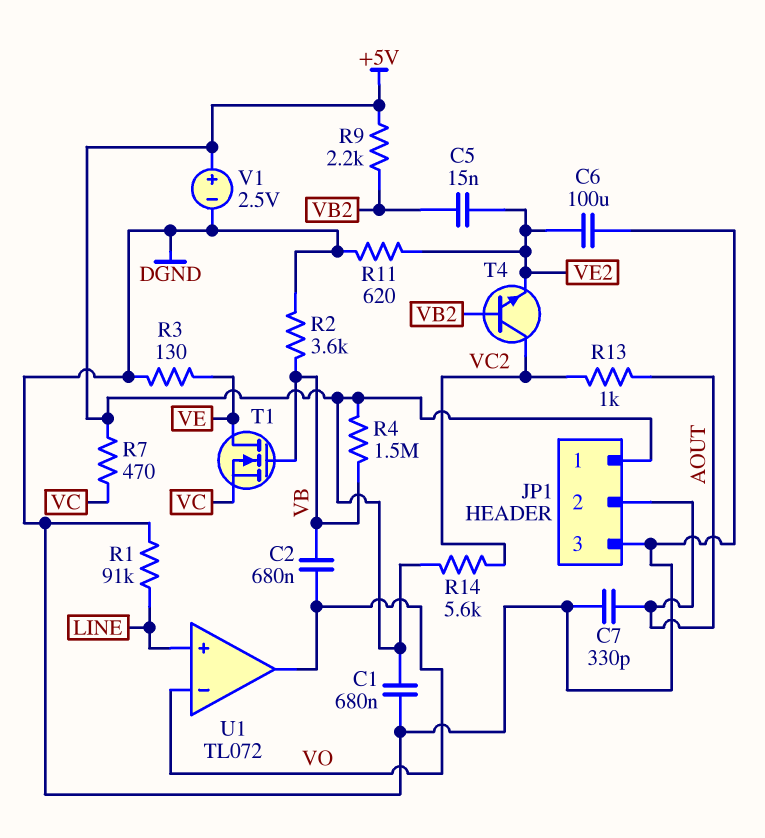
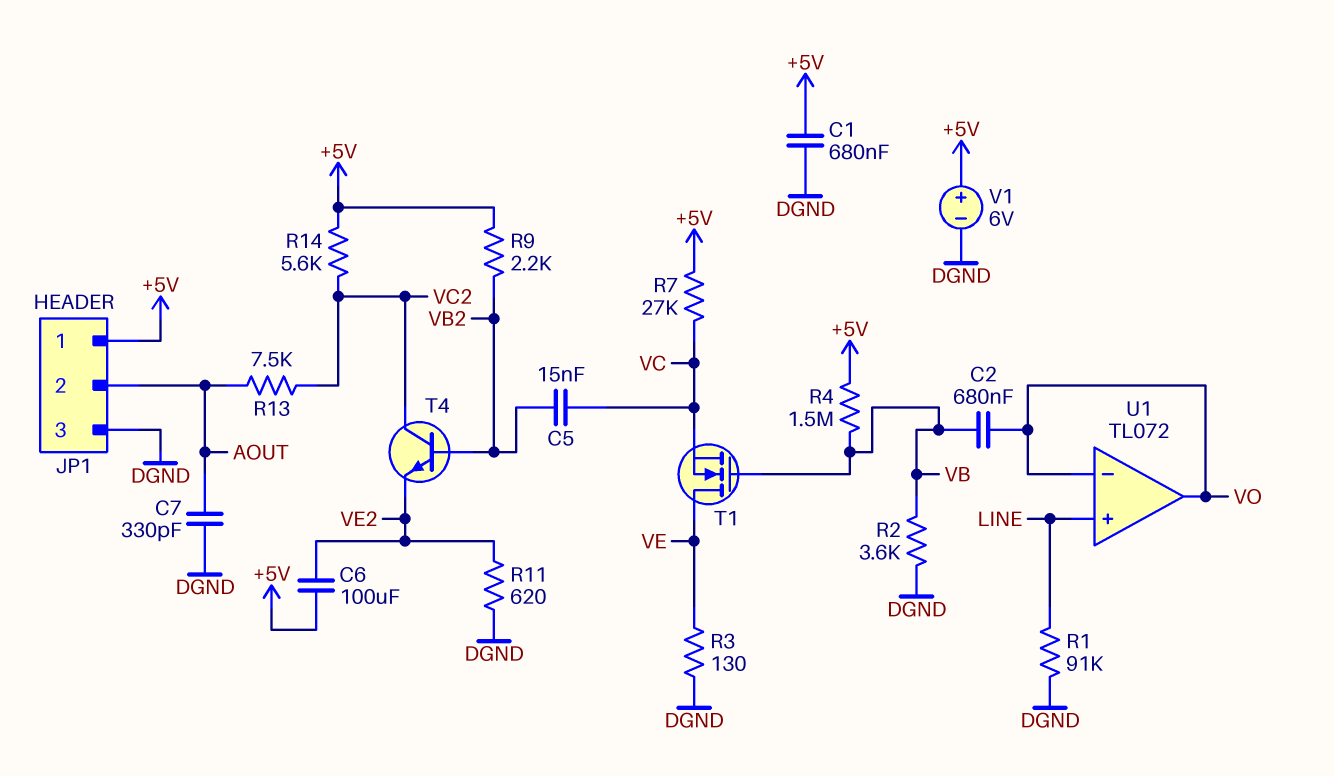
C5: 15nF (VB2, VE2) -> 15nF (VB2, VC)
C6: 100uF (DGND, VE2) -> 100uF (+5V, VE2)
R7: 470 (+5V, VC) -> 27k (+5V, VC)
R13: 1k (AOUT, VC2) -> 7.5k (AOUT, VC2)
V1: 2.5V (plus +5V, minus DGND) -> 6V (plus +5V, minus DGND)

